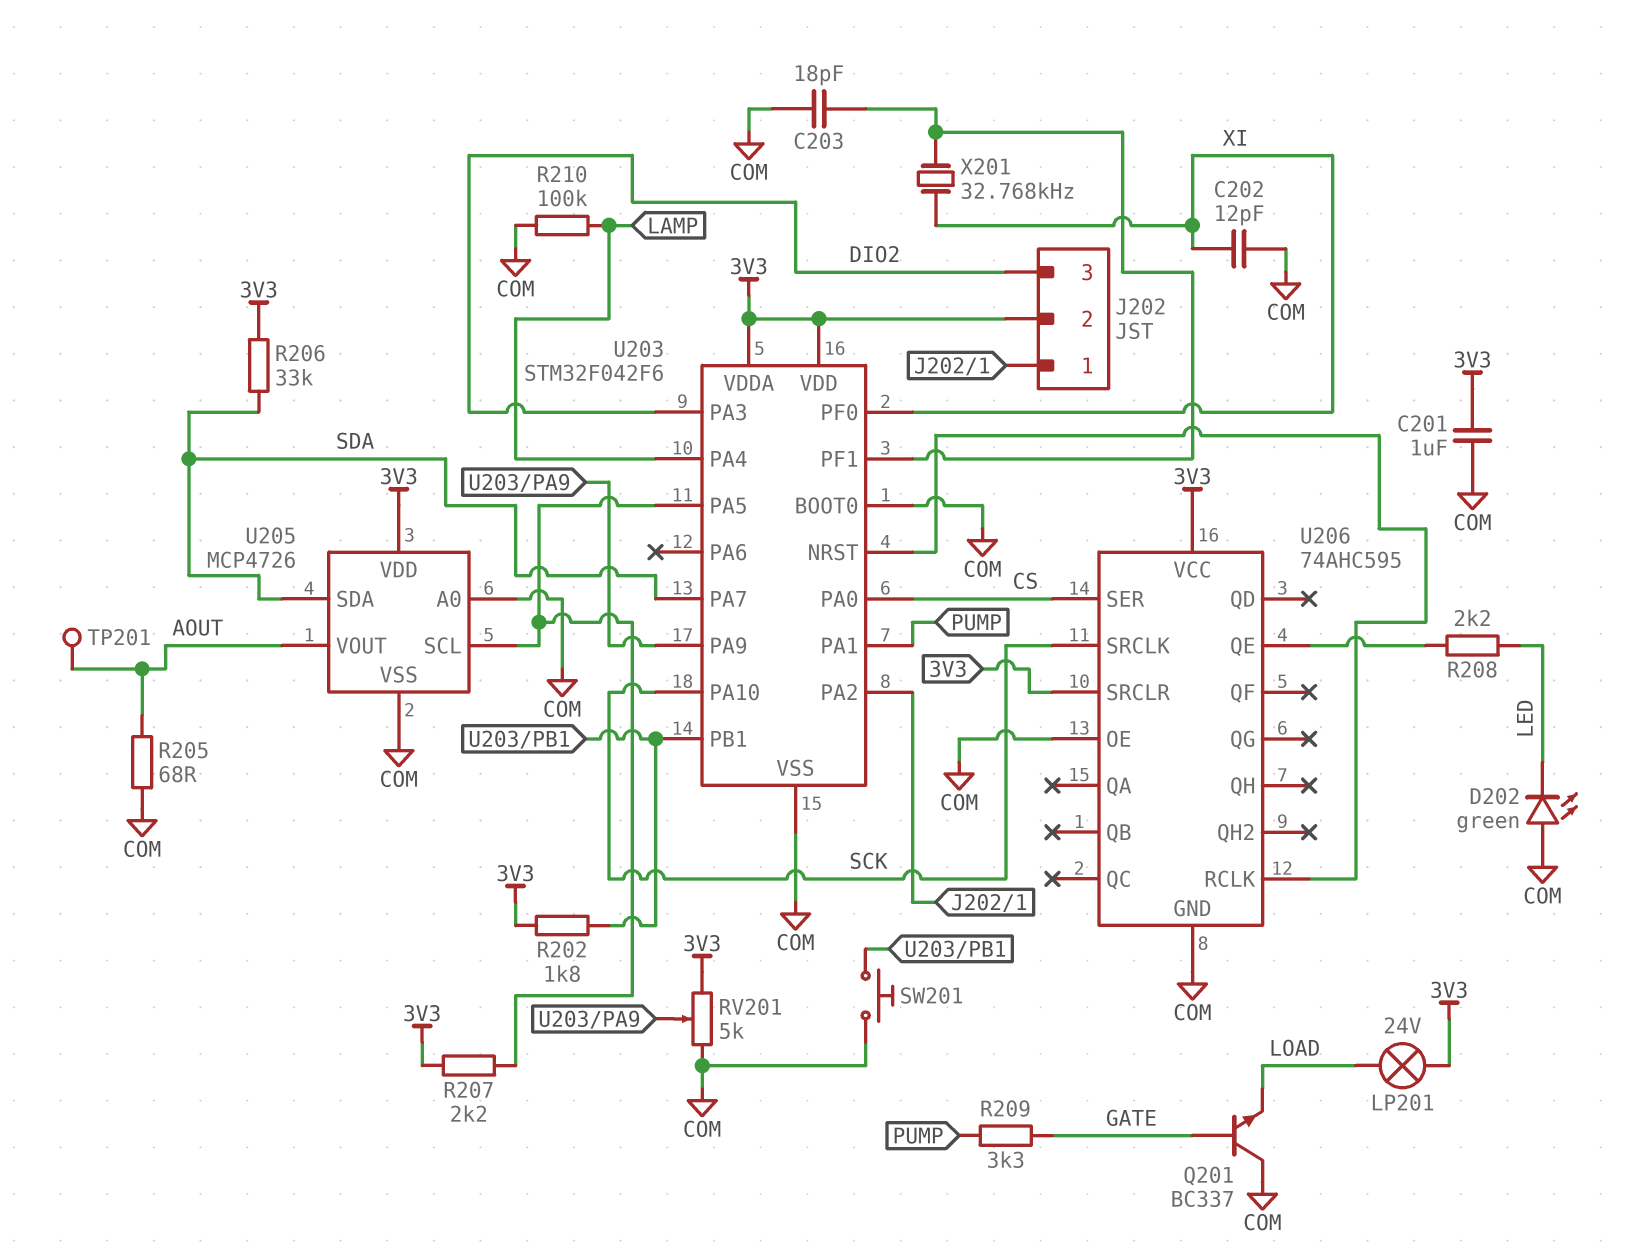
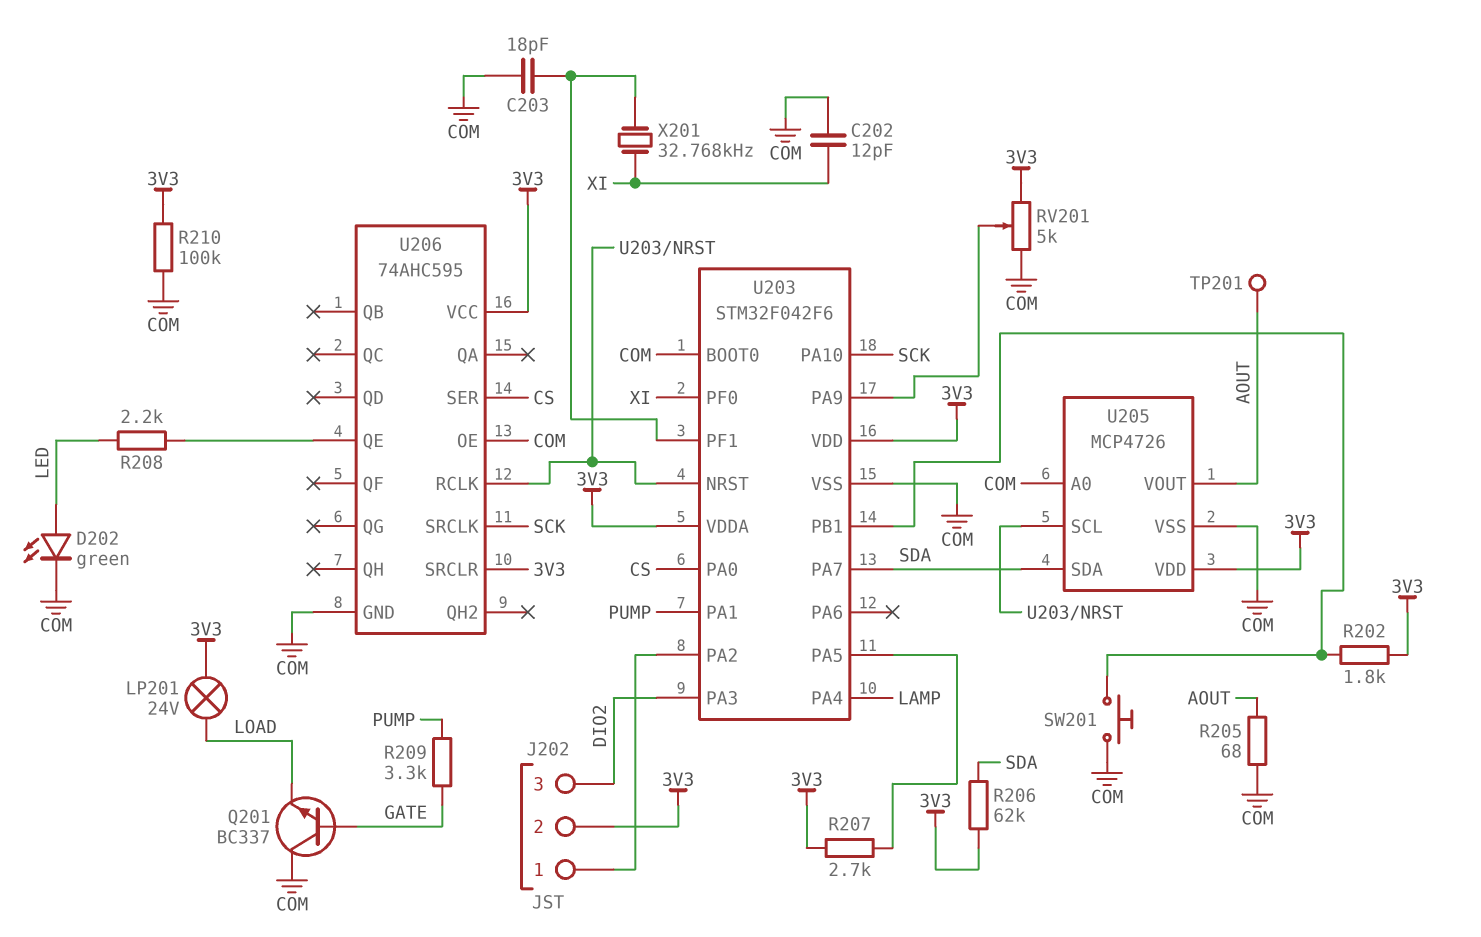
C201: 1uF (3V3, COM) -> none
D202: LED green (A COM, K LED) -> LED green (A LED, K COM)
R206: 33k (3V3, SDA) -> 62k (3V3, SDA)
R207: 2.2k (3V3, U203/PA5) -> 2.7k (3V3, U203/PA5)
R210: 100k (COM, LAMP) -> 100k (3V3, COM)
U205 pin SCL: U203/PA5 -> U203/NRST

